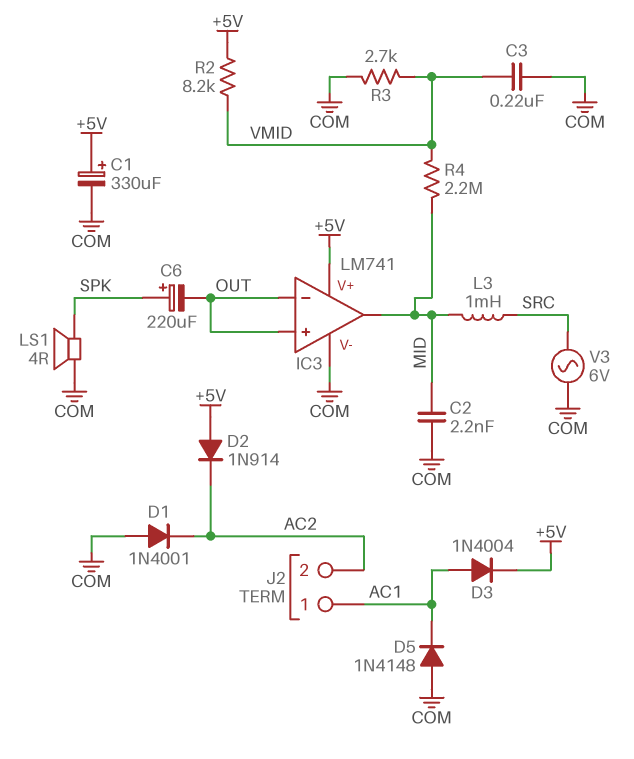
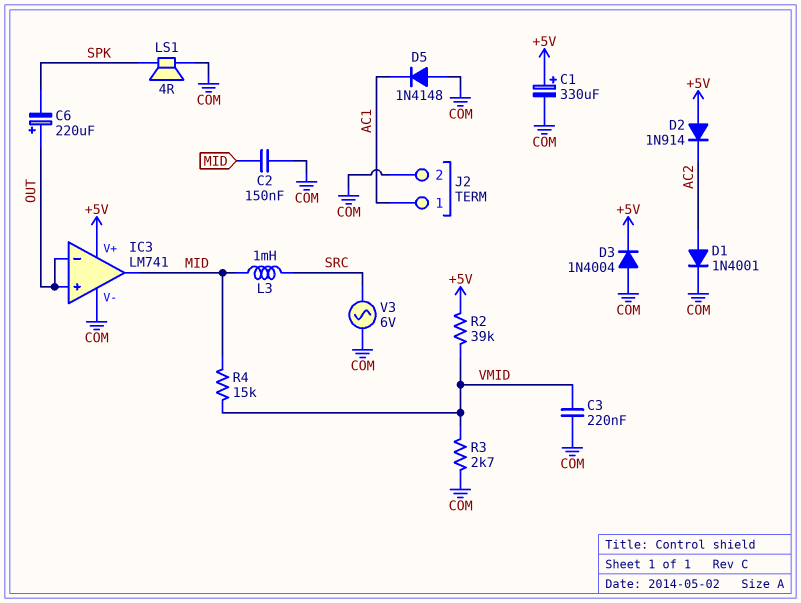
C2: 2.2nF (COM, MID) -> 150nF (COM, MID)
C6: 220uF (plus SPK, minus OUT) -> 220uF (plus OUT, minus SPK)
D1: diode 1N4001 (A COM, K AC2) -> diode 1N4001 (A AC2, K COM)
D3: diode 1N4004 (A AC1, K +5V) -> diode 1N4004 (A COM, K +5V)
J2 pin 2: AC2 -> COM
R2: 8.2k (+5V, VMID) -> 39k (+5V, VMID)
R4: 2.2M (MID, VMID) -> 15k (MID, VMID)

